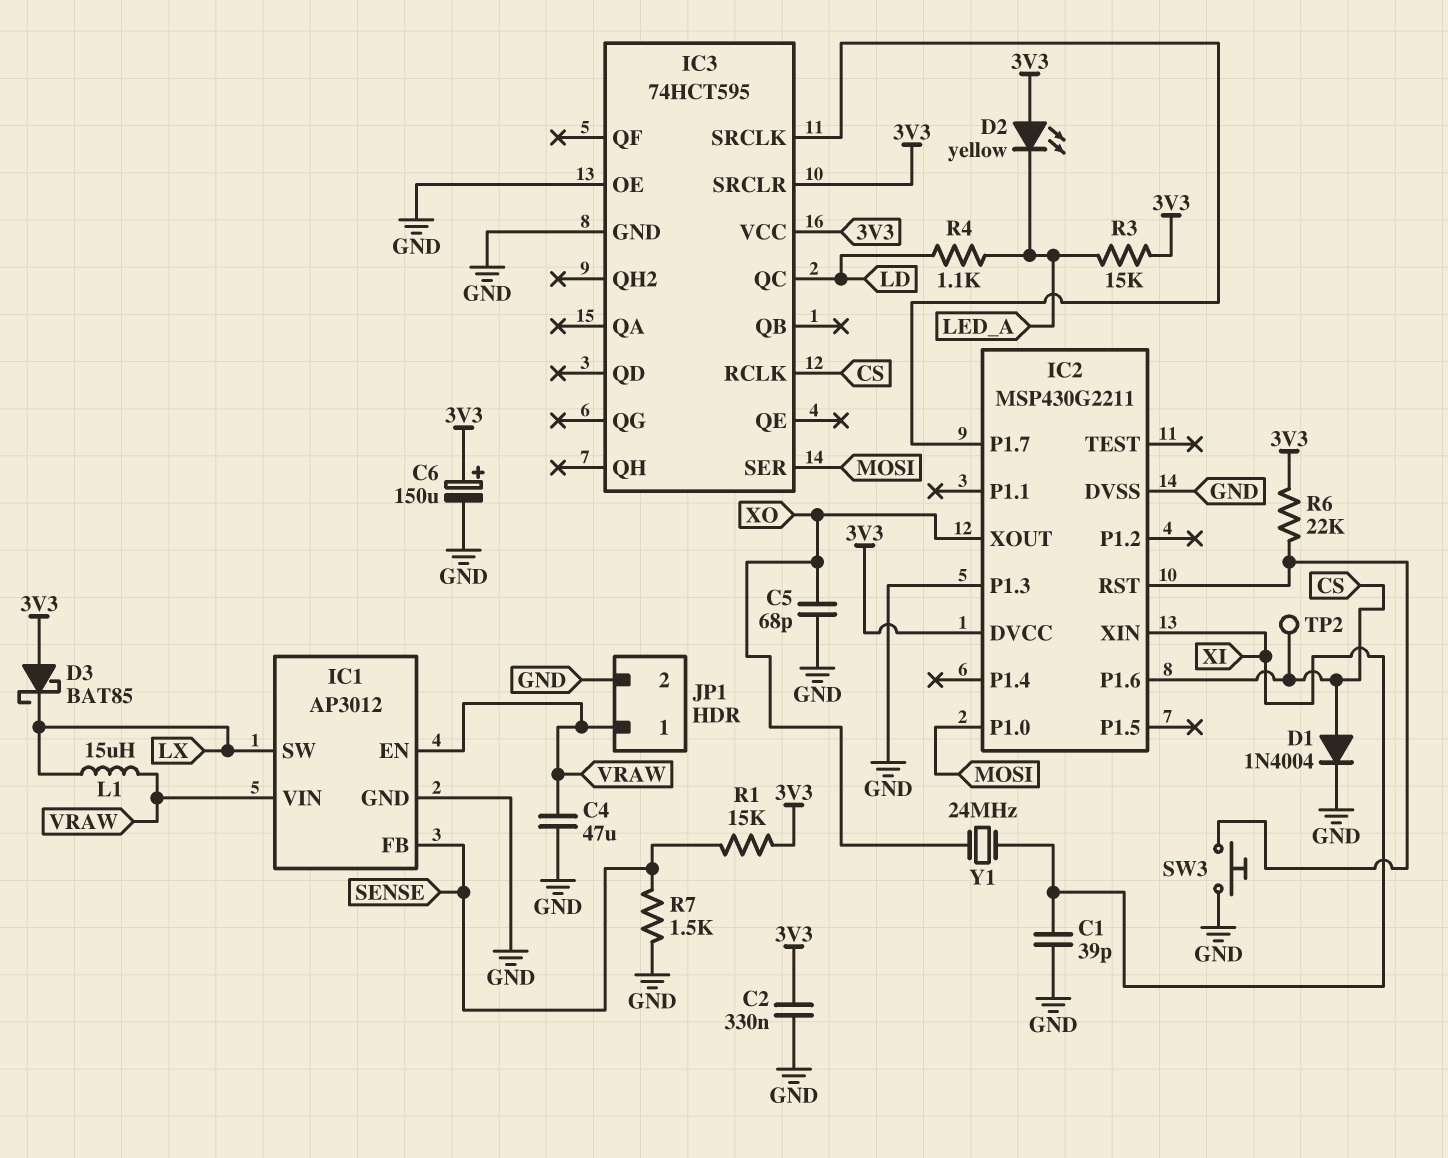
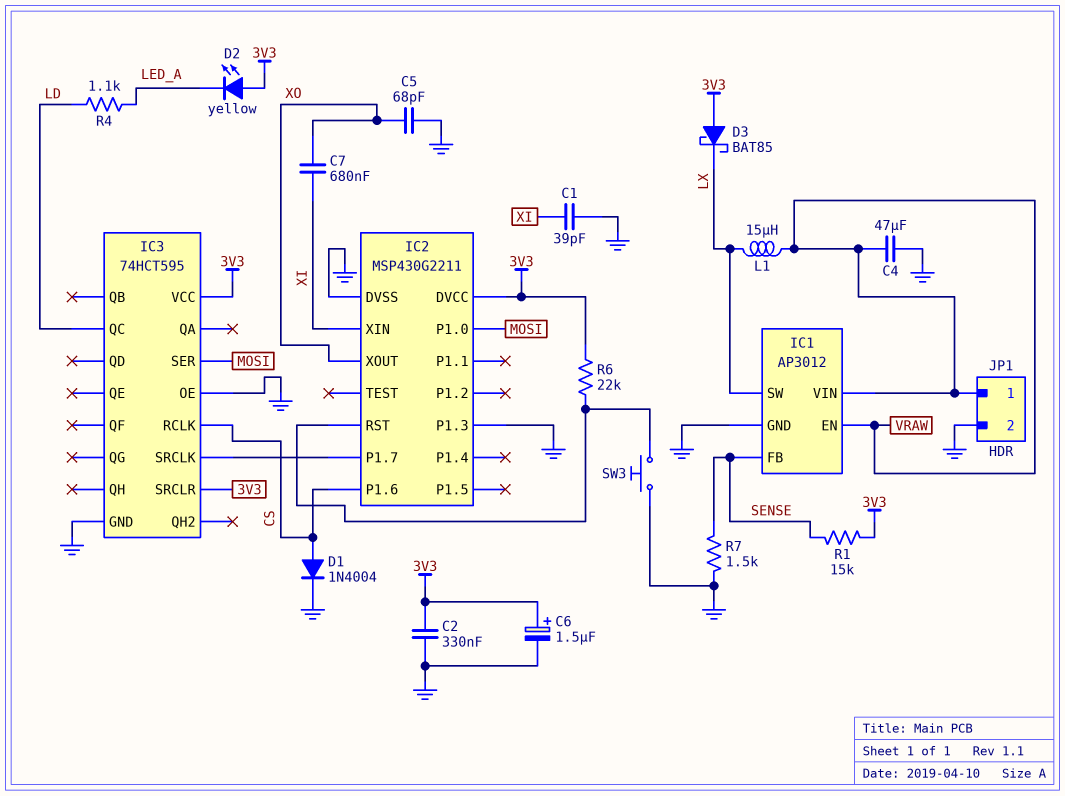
C6: 150uF (plus 3V3, minus GND) -> 1.5uF (plus 3V3, minus GND)
C7: none -> 680nF (XI, XO)
R3: 15k (3V3, LED_A) -> none
TP2: test point (CS) -> none
Y1: 24MHz (XI, XO) -> none

